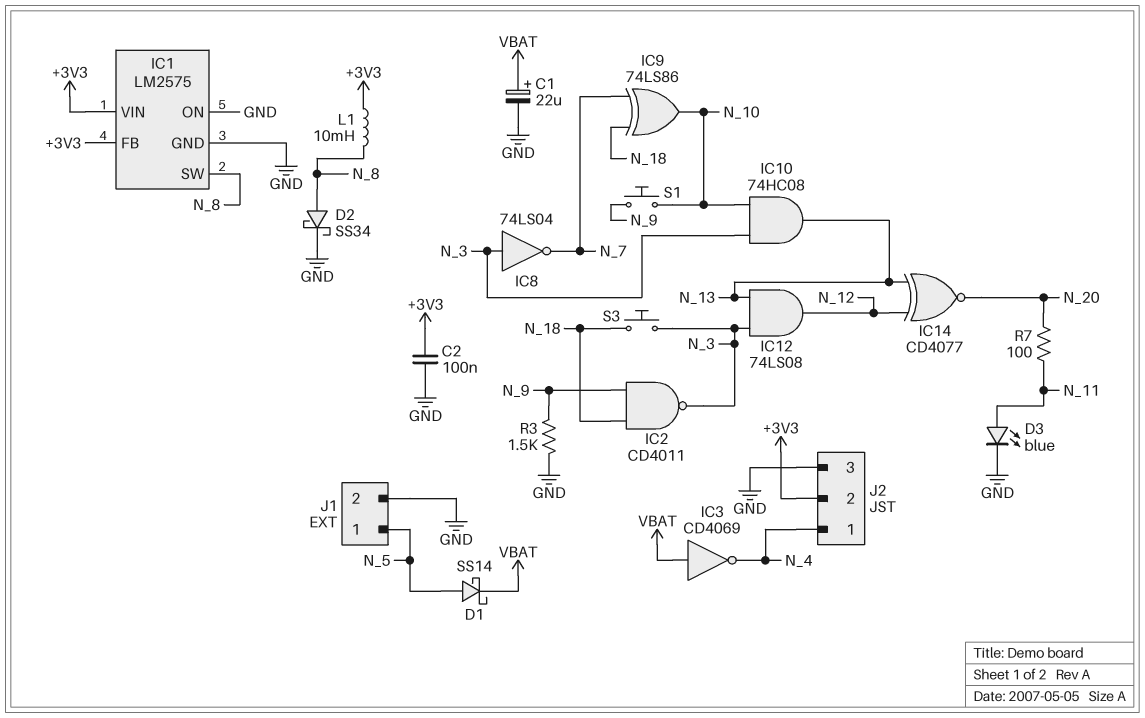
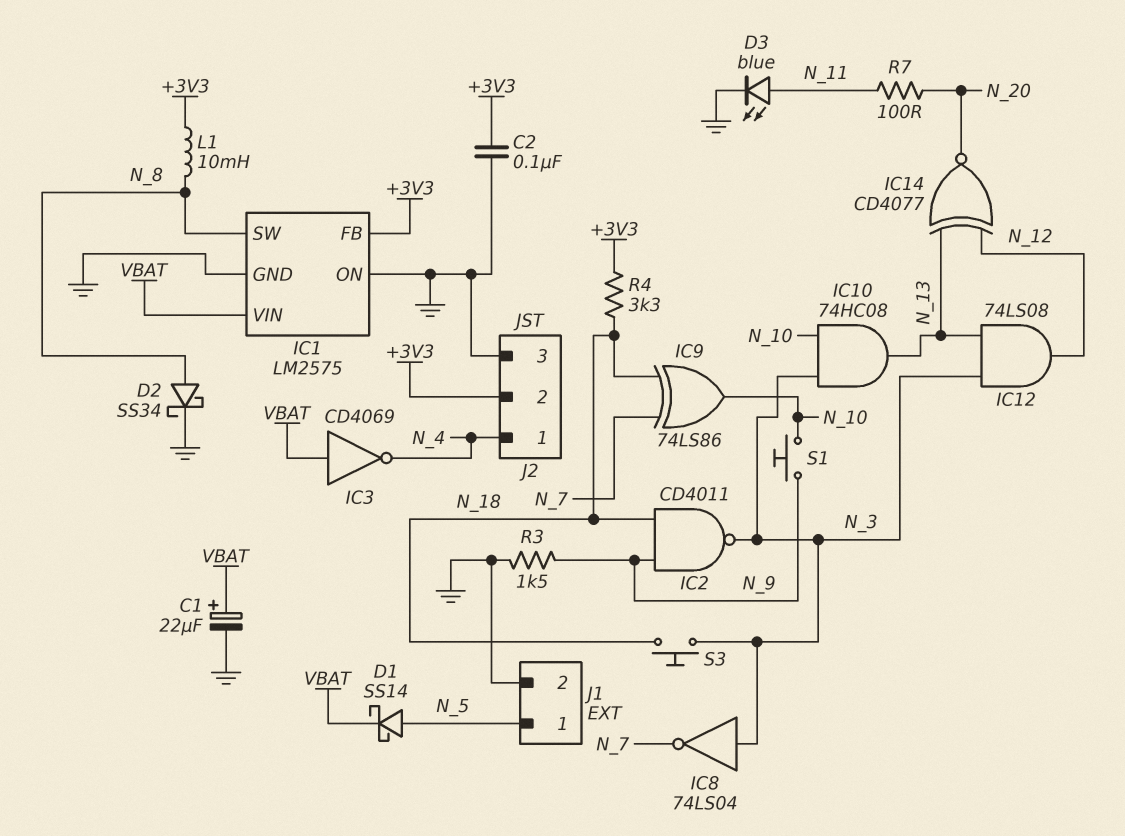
IC1 pin VIN: +3V3 -> VBAT
R4: none -> 3.3k (+3V3, N_18)

